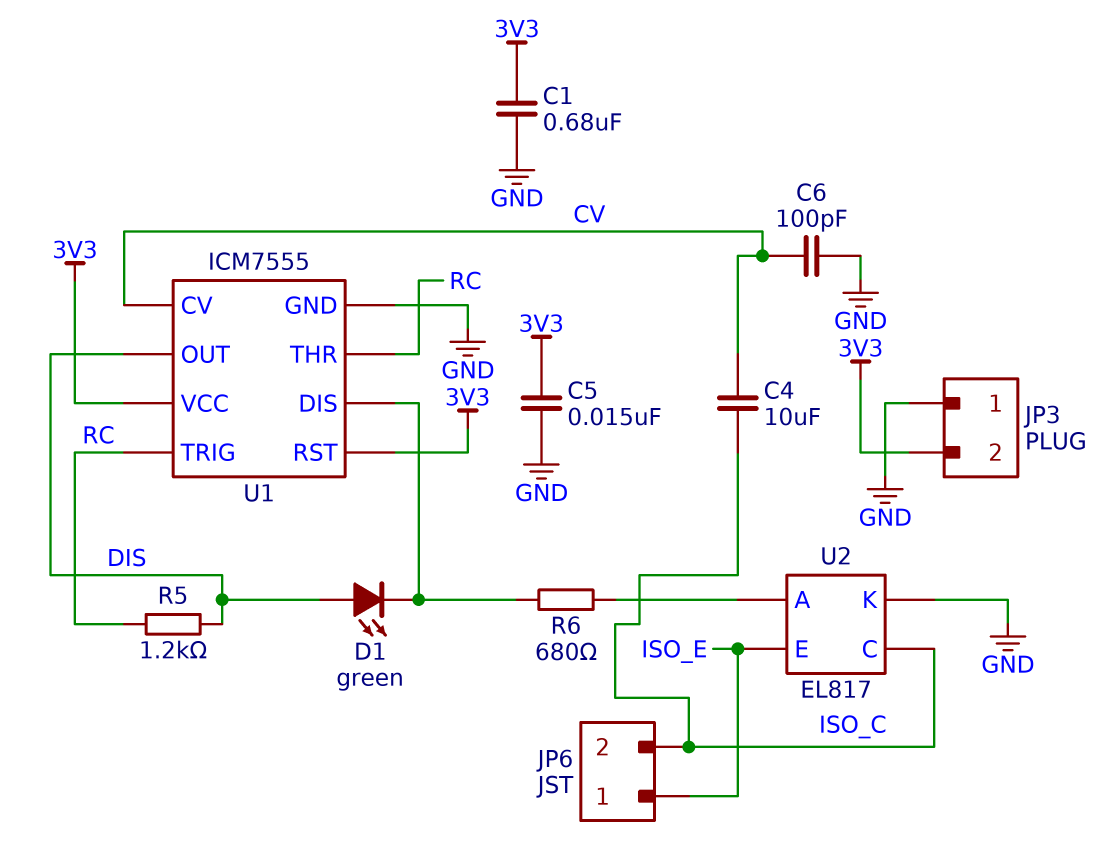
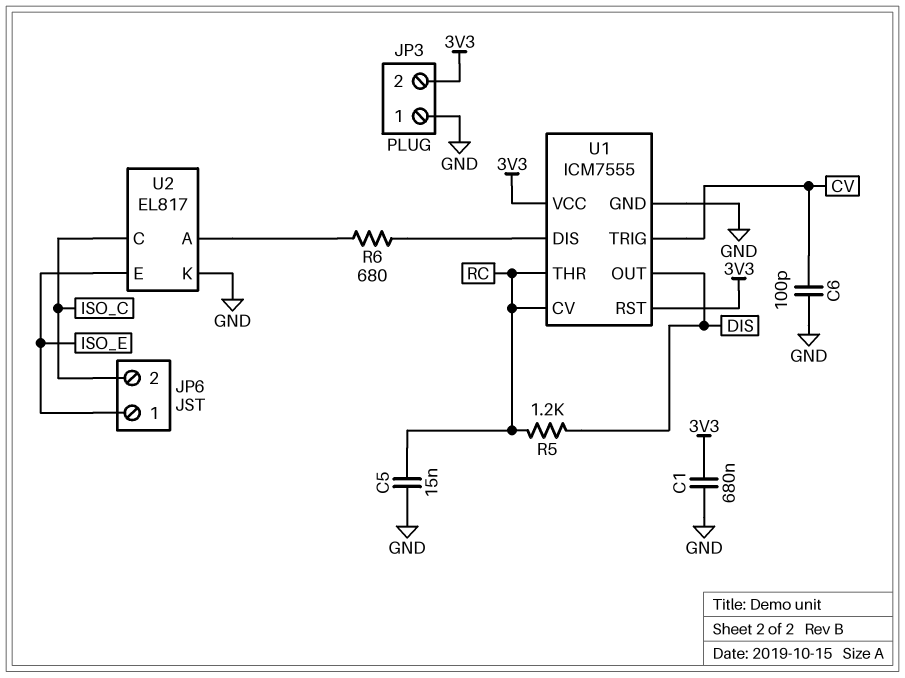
C4: 10uF (CV, ISO_C) -> none
C5: 15nF (3V3, GND) -> 15nF (GND, RC)
D1: LED green (A DIS, K U1/DIS) -> none
U1 pin CV: CV -> RC
U1 pin TRIG: RC -> CV

